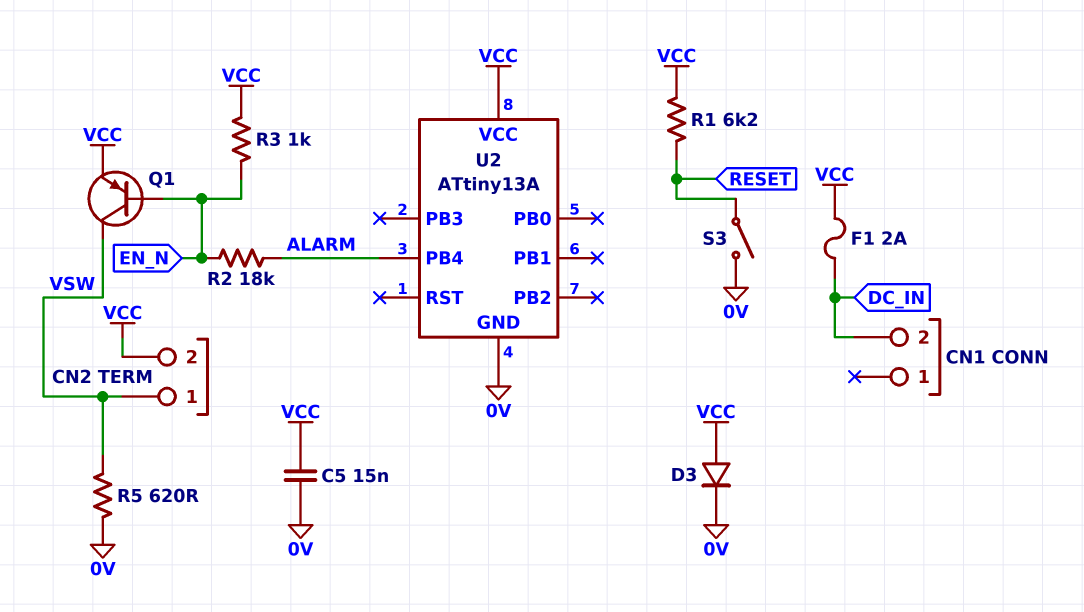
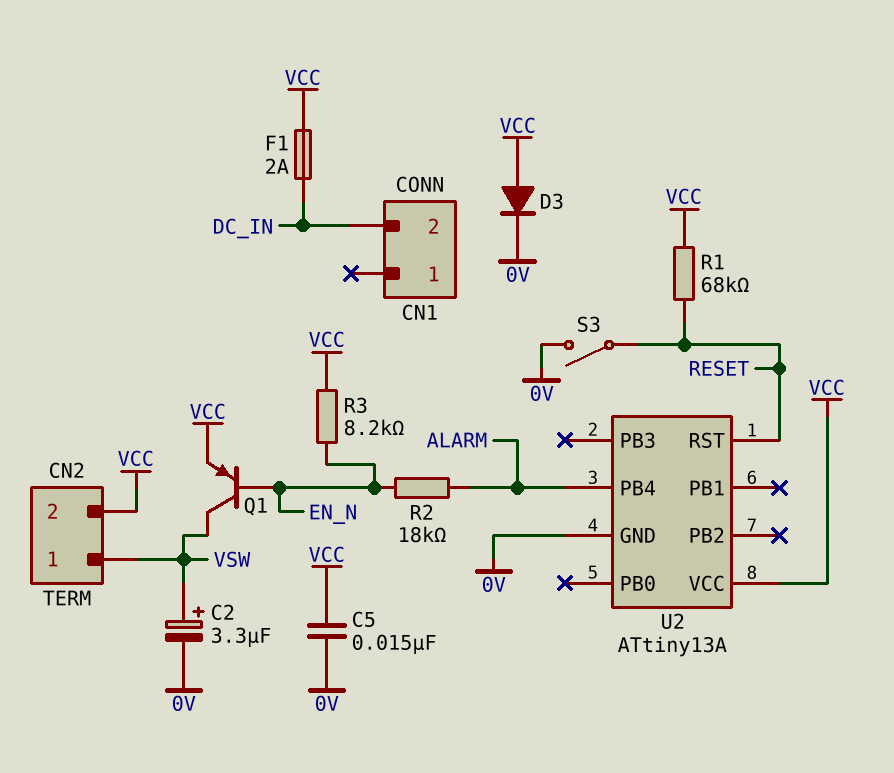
C2: none -> 3.3uF (plus VSW, minus 0V)
R1: 6.2k (RESET, VCC) -> 68k (RESET, VCC)
R3: 1k (EN_N, VCC) -> 8.2k (EN_N, VCC)
R5: 620 (0V, VSW) -> none
U2 pin RST: none -> RESET

